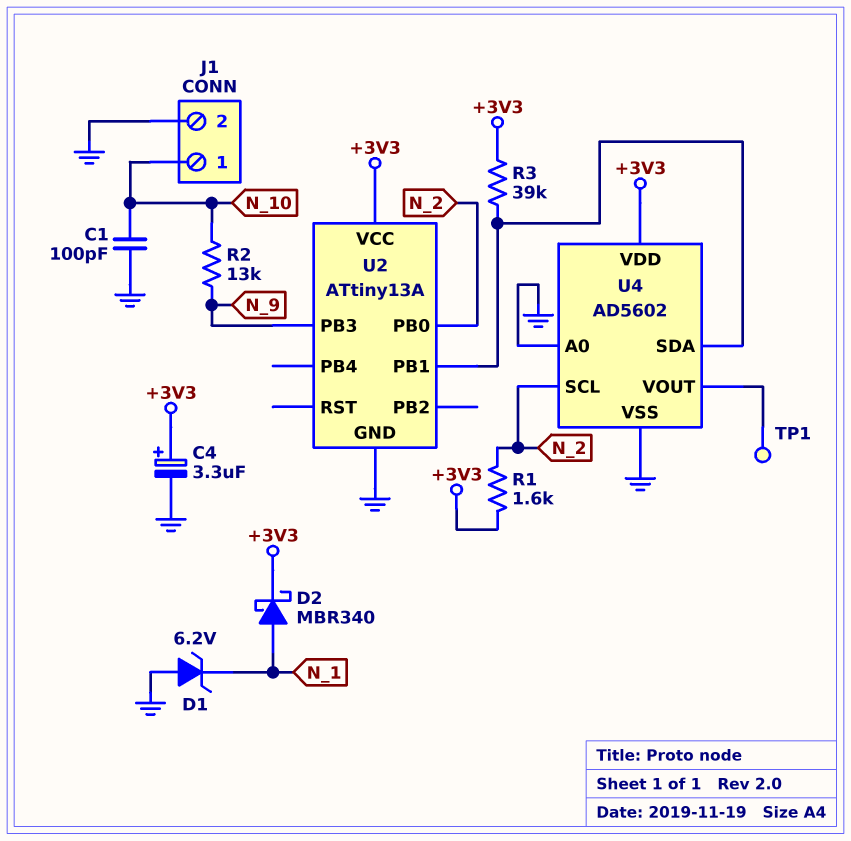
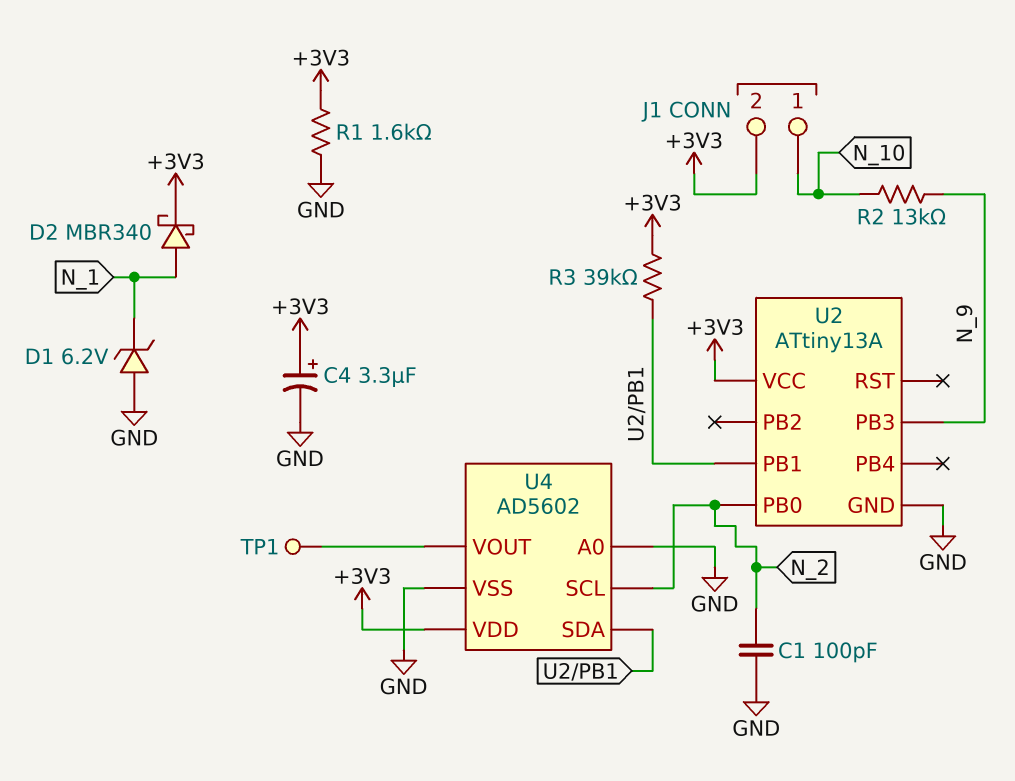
C1: 100pF (GND, N_10) -> 100pF (GND, N_2)
J1 pin 2: GND -> +3V3
R1: 1.6k (+3V3, N_2) -> 1.6k (+3V3, GND)

